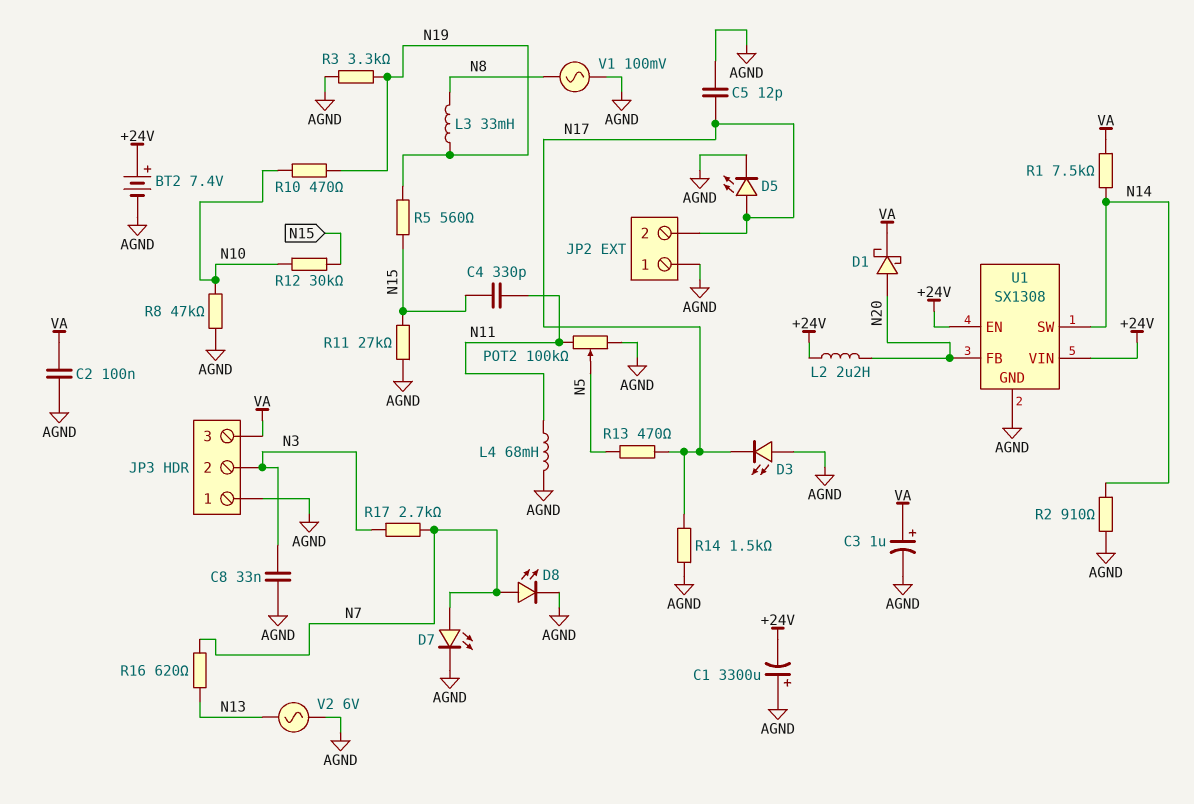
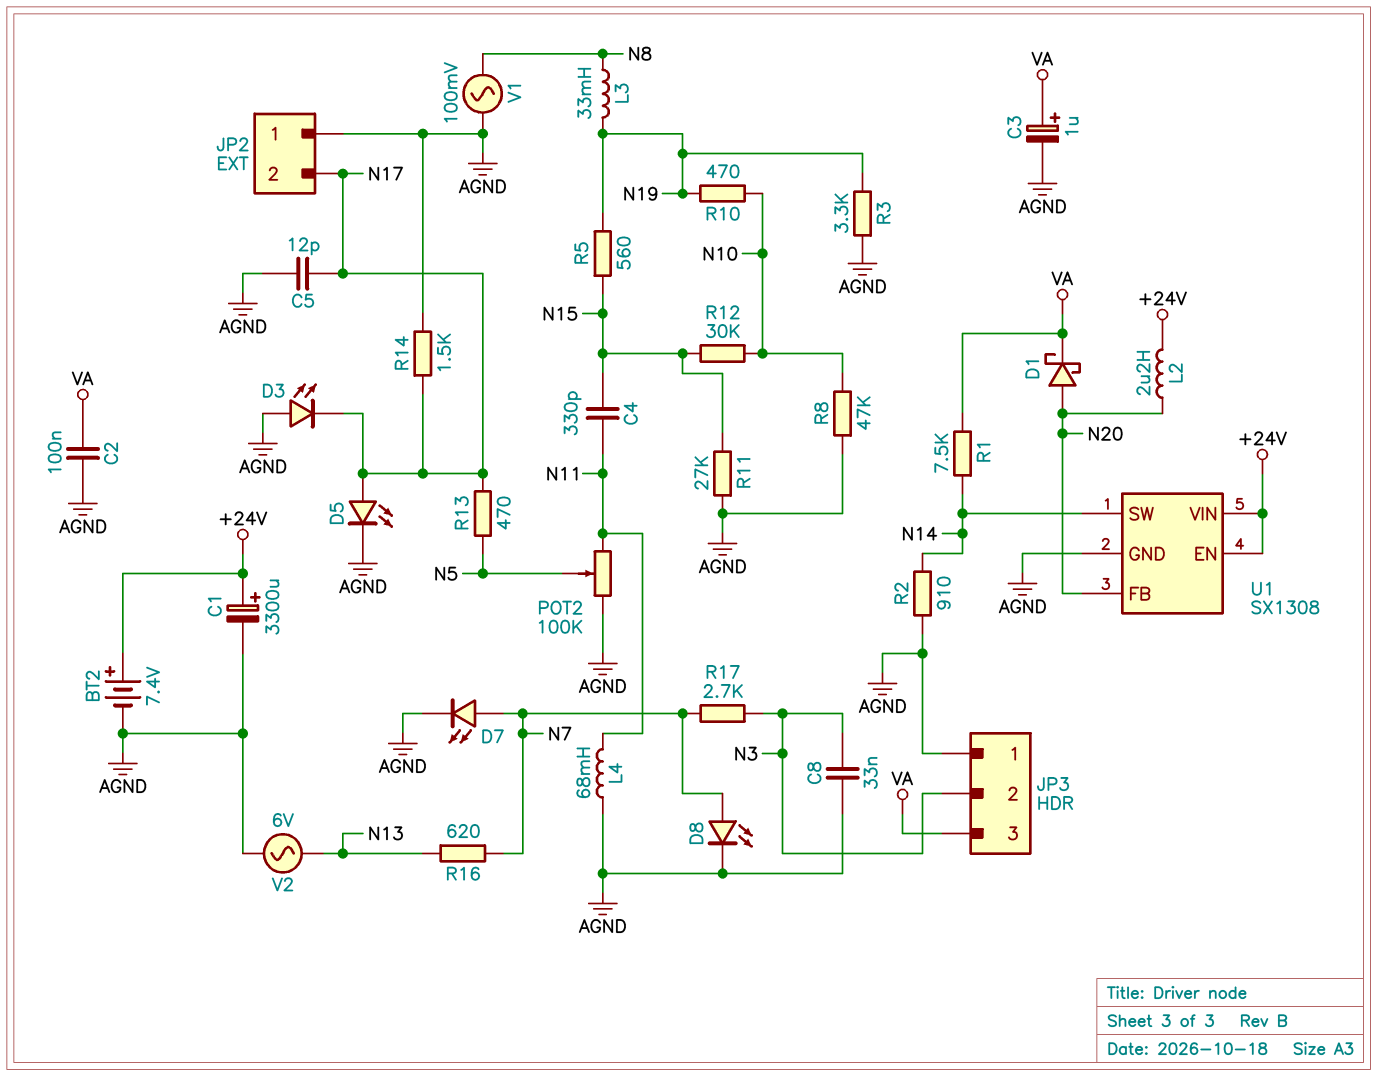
C1: 3300uF (plus AGND, minus +24V) -> 3300uF (plus +24V, minus AGND)

